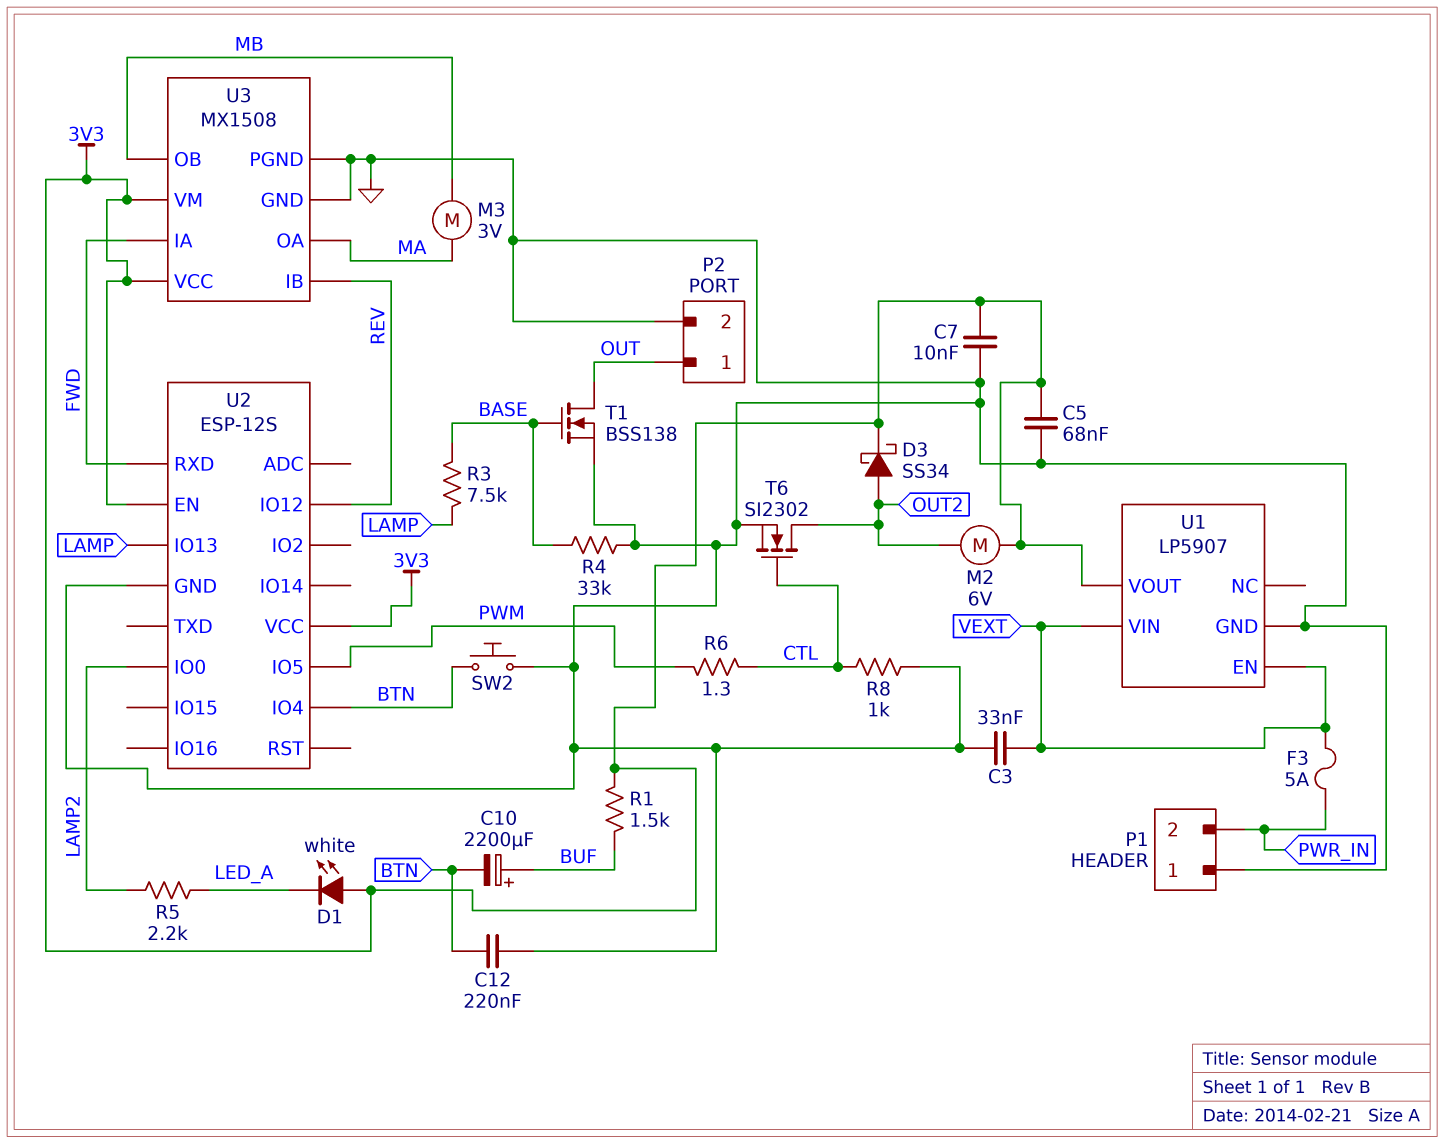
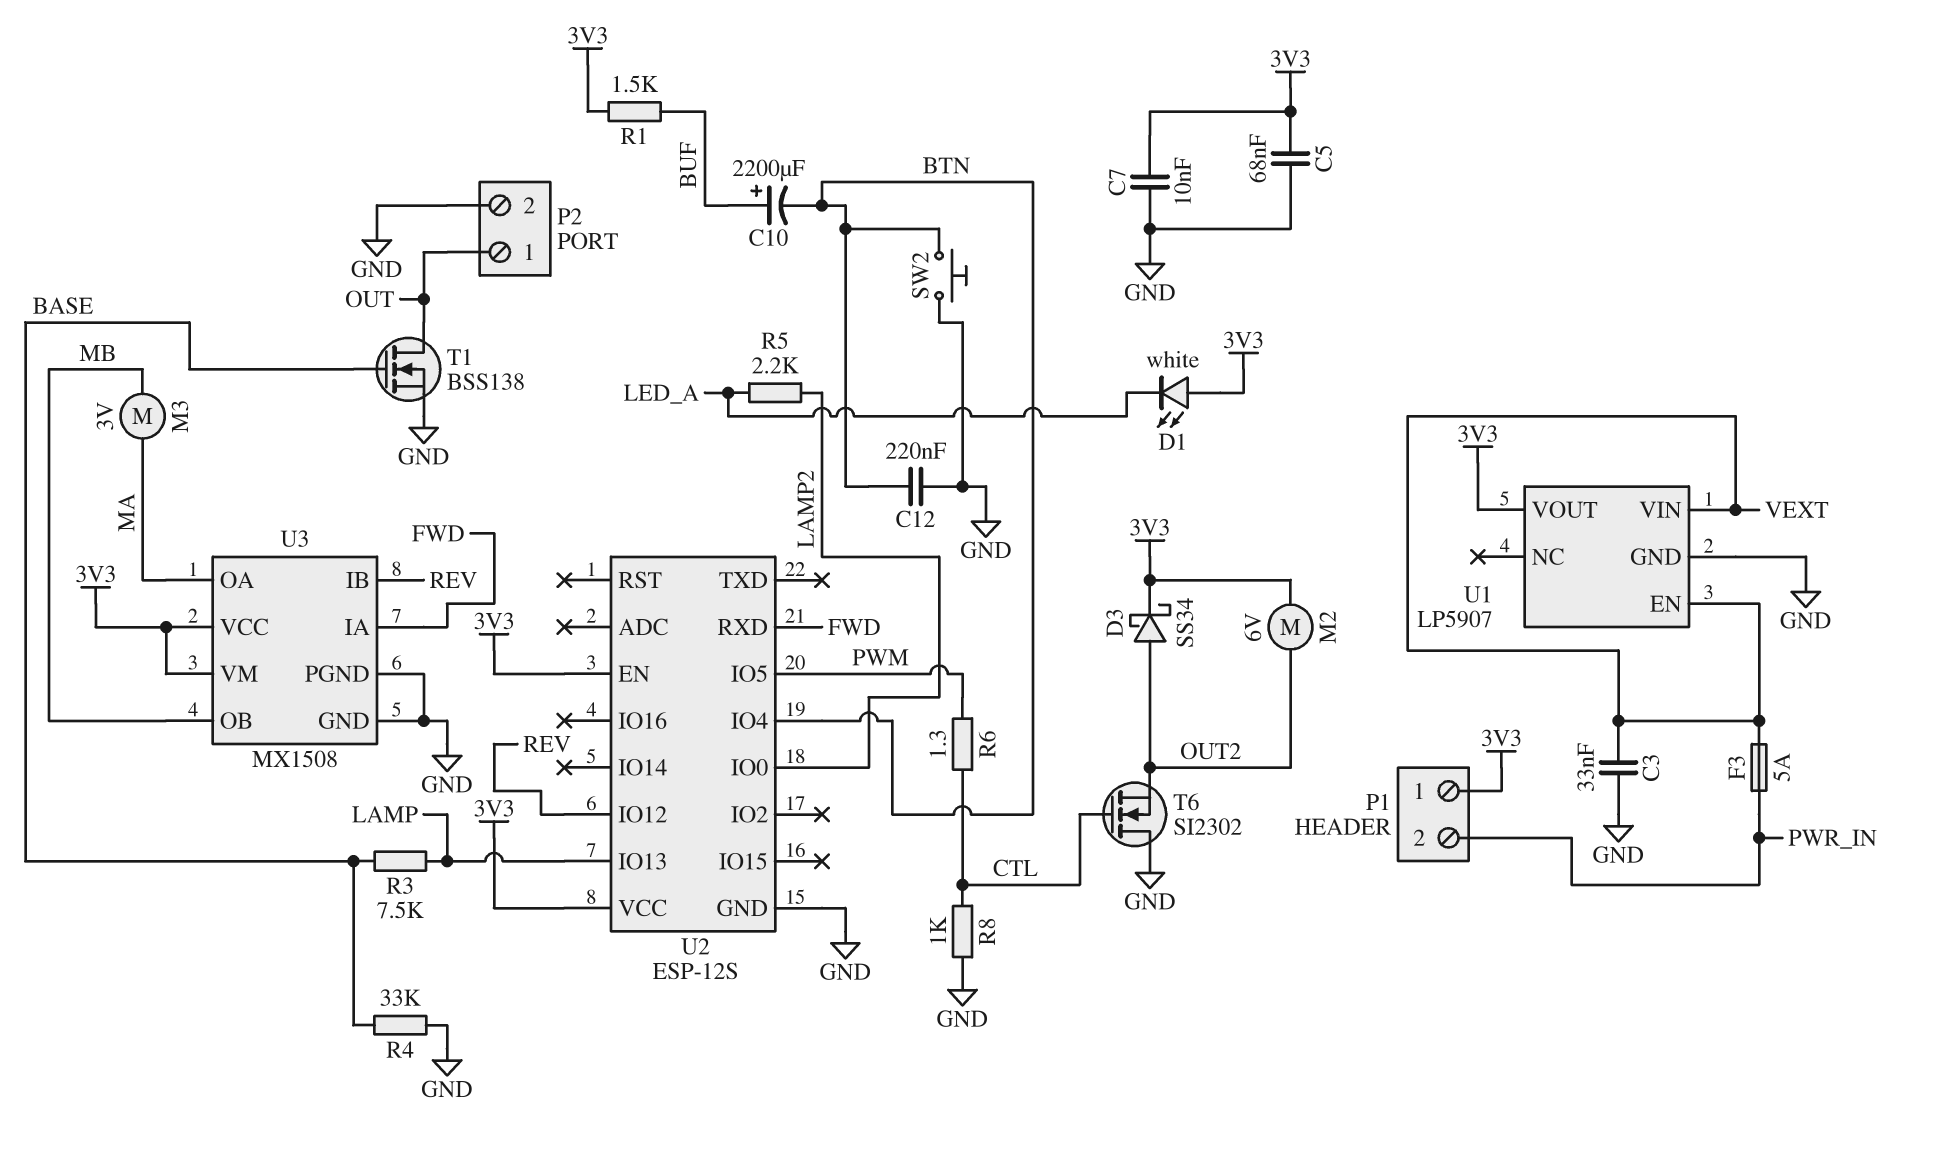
P1 pin 1: GND -> 3V3
T6: NMOS SI2302 (G CTL, D OUT2, S GND) -> NMOS SI2302 (G CTL, D GND, S OUT2)

